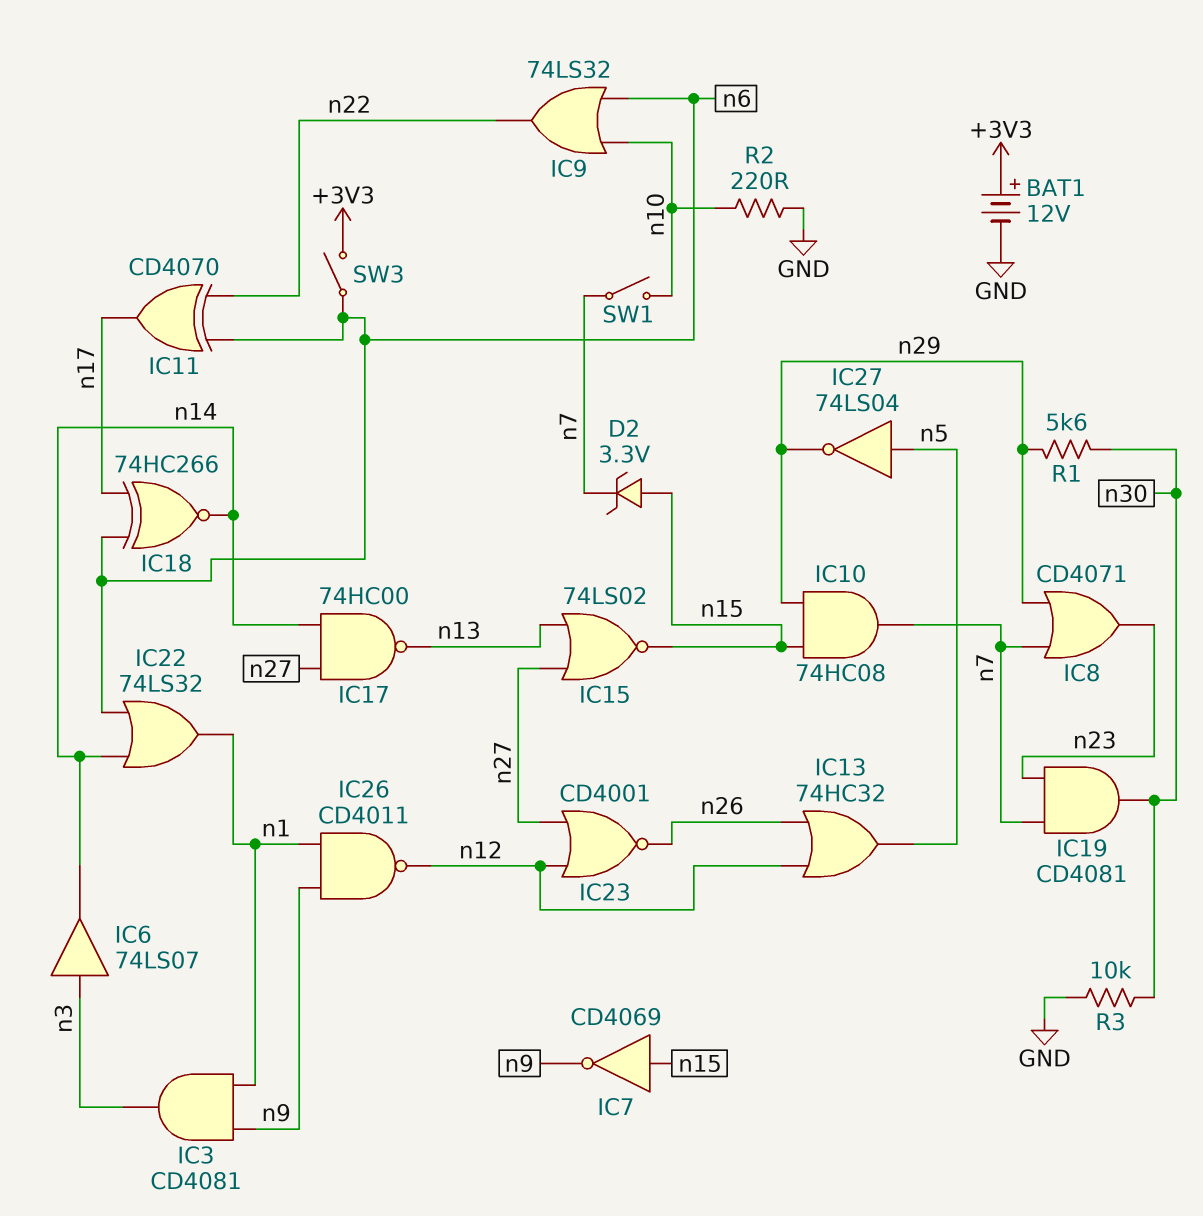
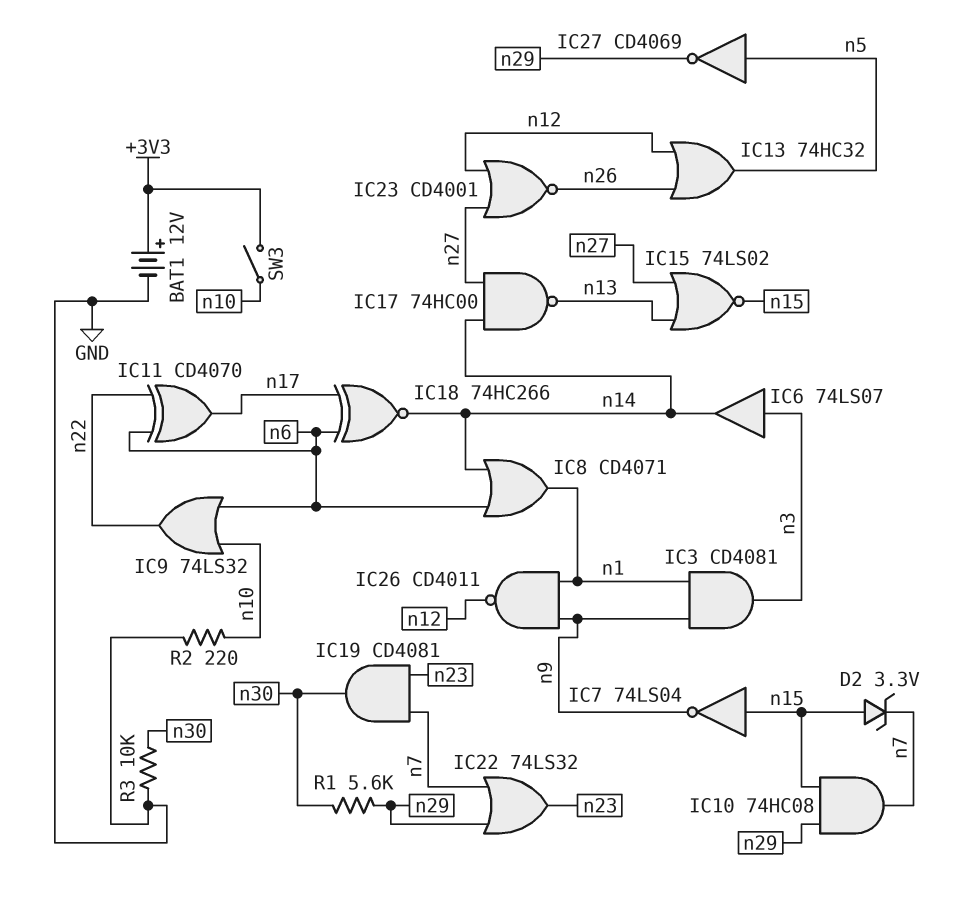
IC7: NOT CD4069 (in n15, out n9) -> NOT 74LS04 (in n15, out n9)
IC8: OR CD4071 (in n7, in n29, out n23) -> OR CD4071 (in n6, in n14, out n1)
IC22: OR 74LS32 (in n6, in n14, out n1) -> OR 74LS32 (in n7, in n29, out n23)
IC27: NOT 74LS04 (in n5, out n29) -> NOT CD4069 (in n5, out n29)
SW1: switch (n7, n10) -> none
SW3: switch (+3V3, n6) -> switch (+3V3, n10)

